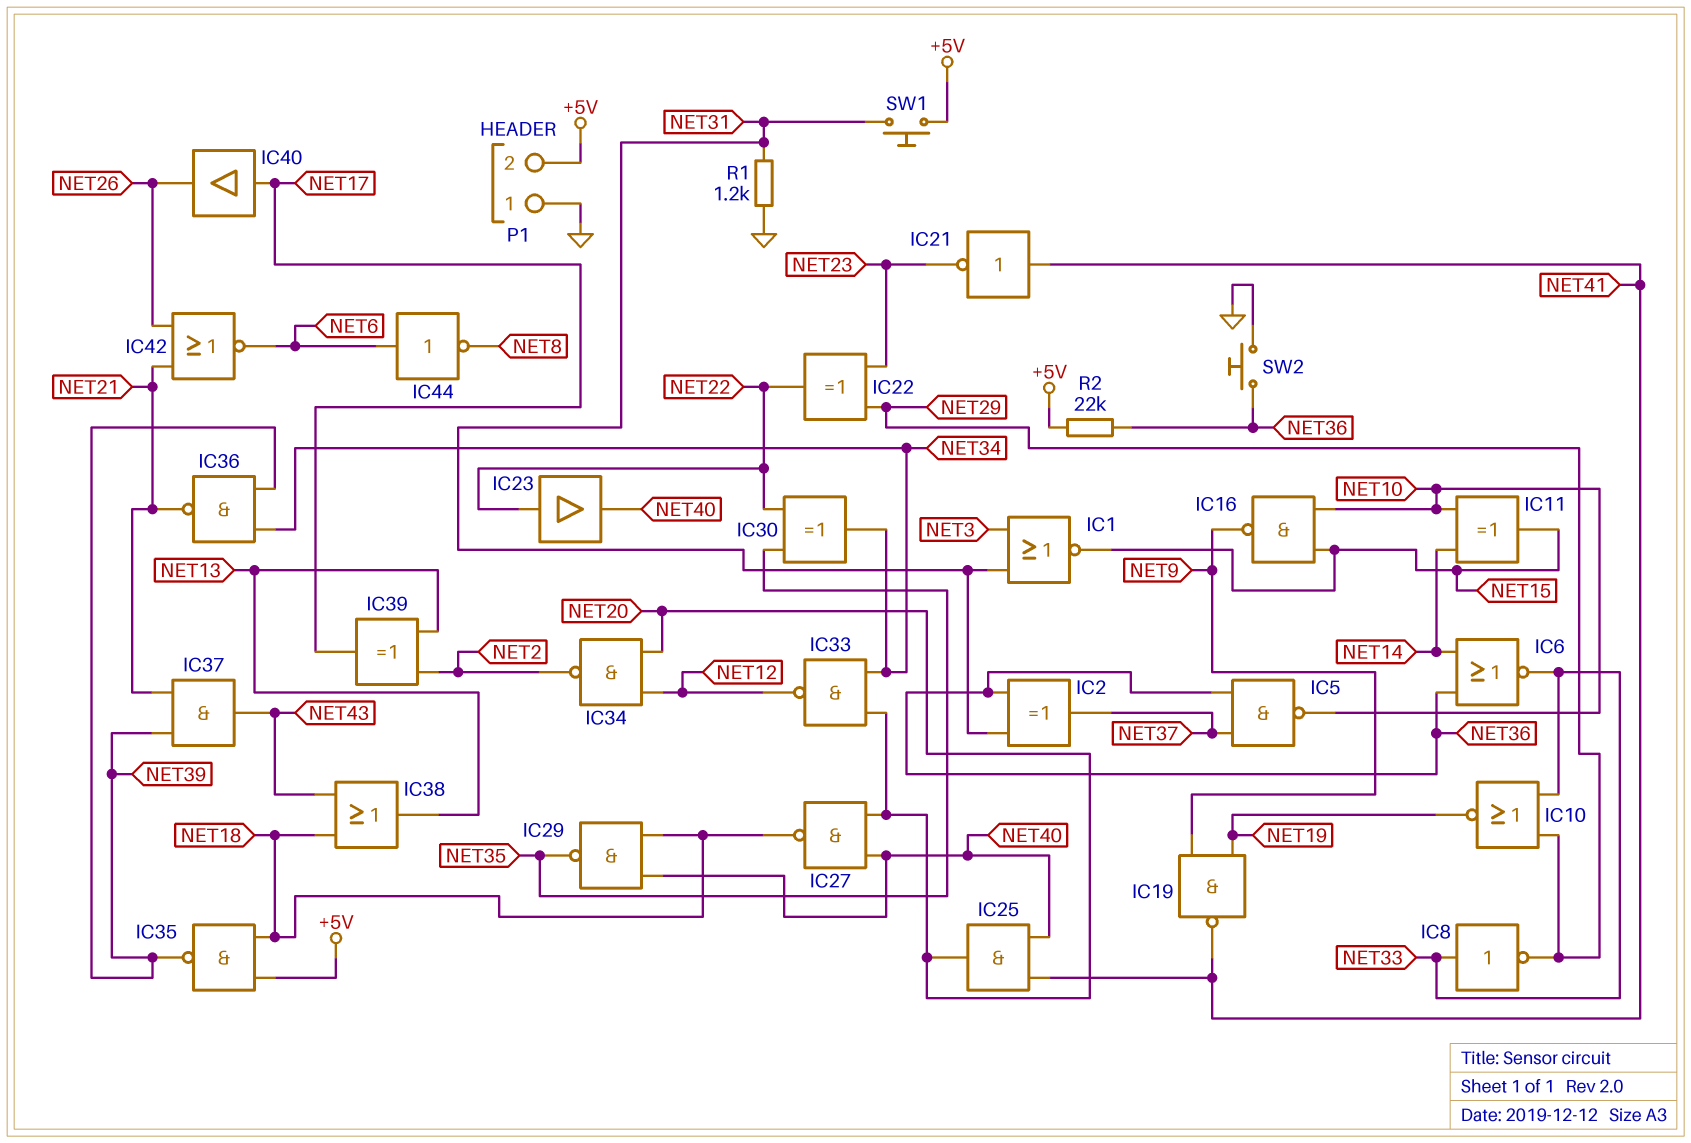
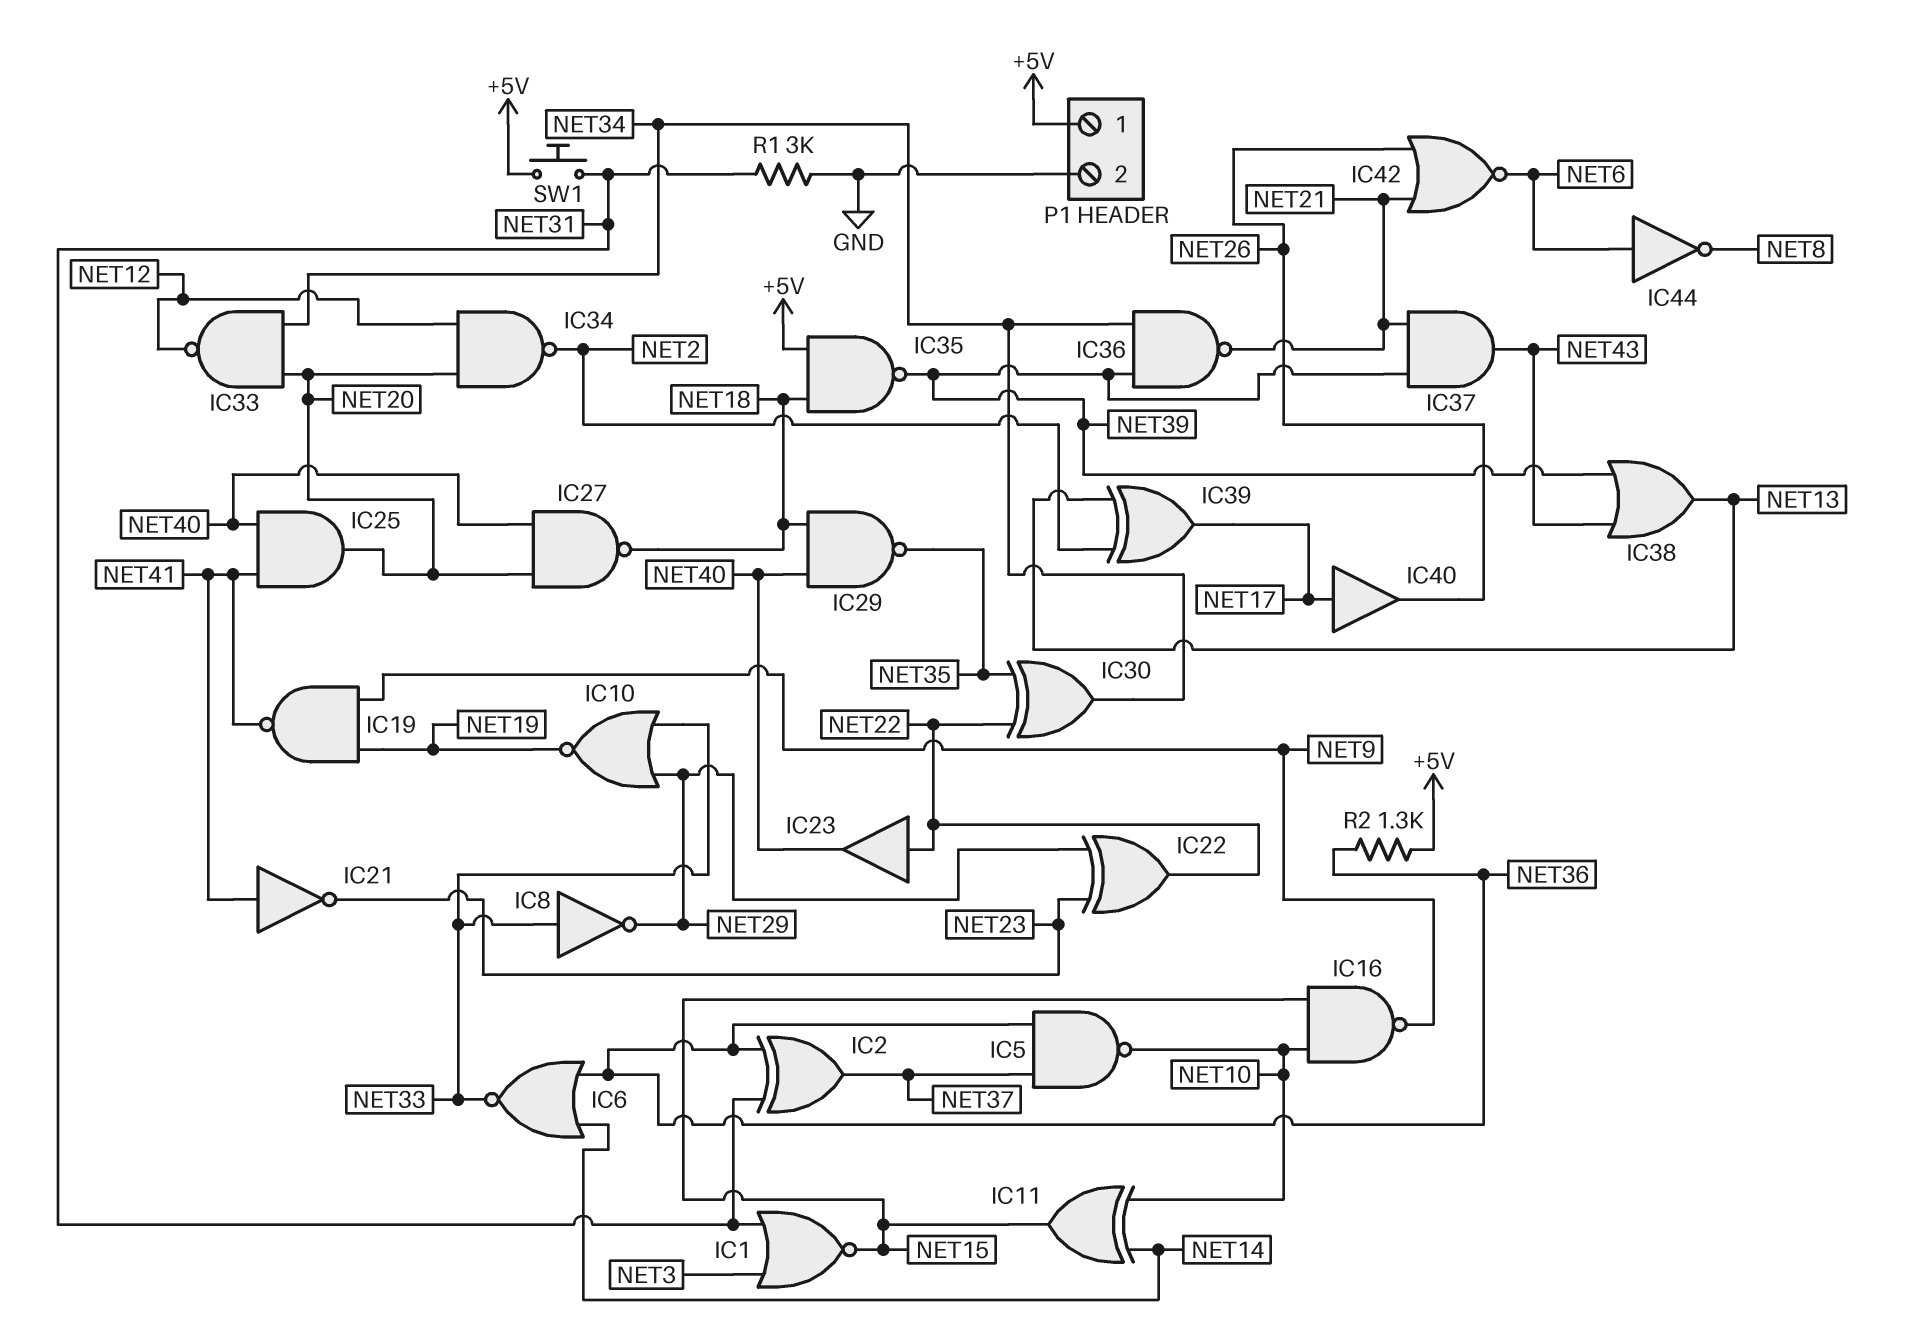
IC38: OR (in NET18, in NET43, out NET13) -> OR (in NET39, in NET43, out NET13)
P1 pin 1: GND -> +5V
P1 pin 2: +5V -> GND
R1: 1.2k (GND, NET31) -> 3k (GND, NET31)
R2: 22k (+5V, NET36) -> 1.3k (+5V, NET36)
SW2: button (GND, NET36) -> none

